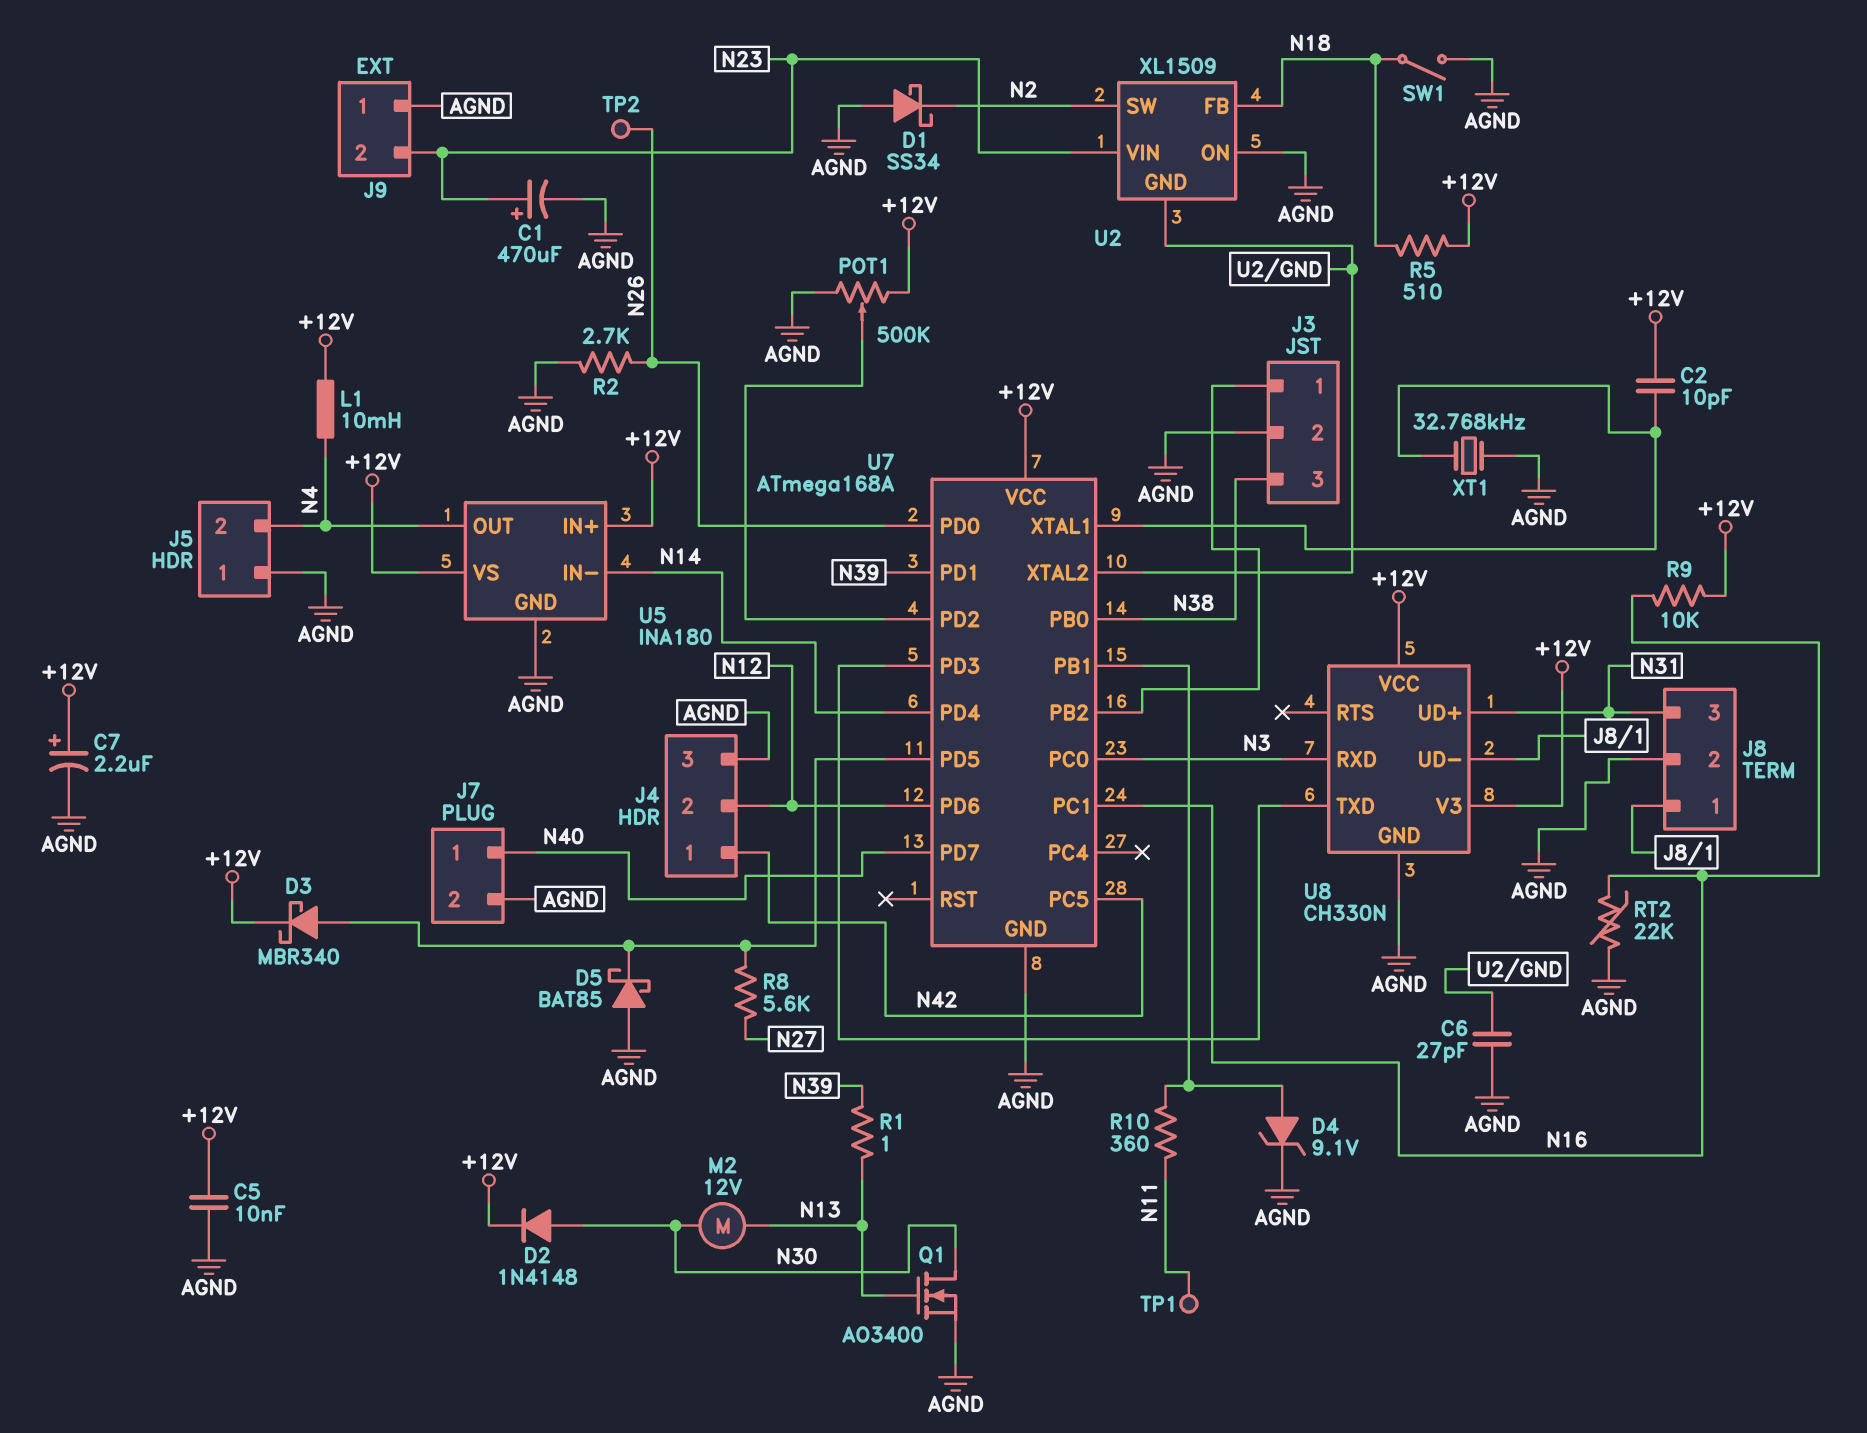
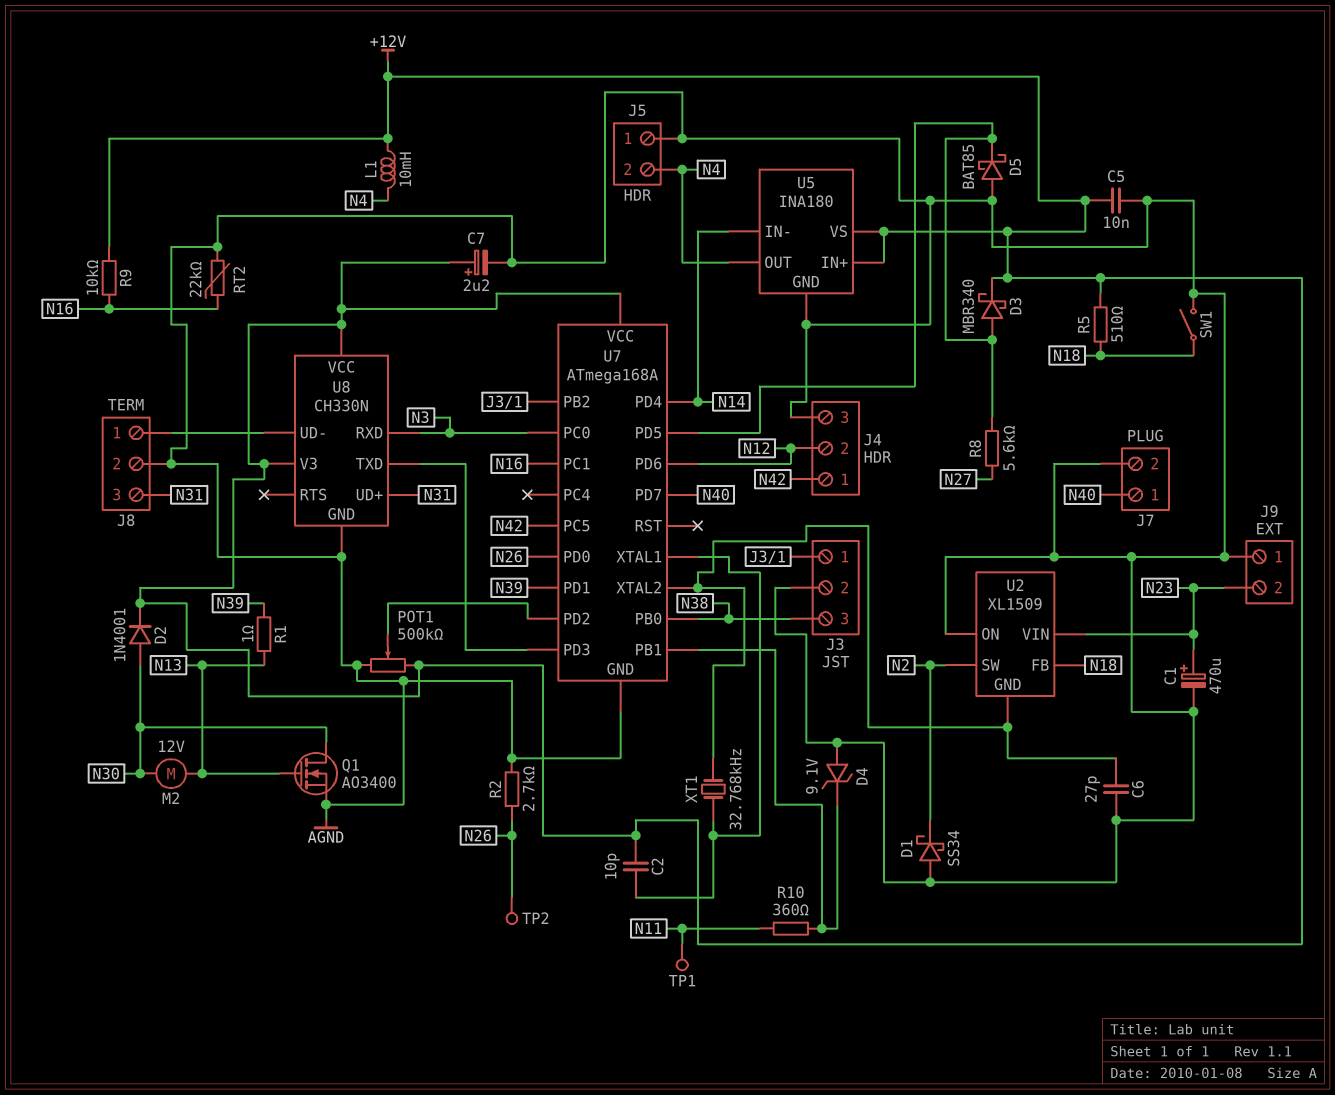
D2: diode 1N4148 (A N30, K +12V) -> diode 1N4001 (A N30, K +12V)
D4: zener 9.1V (A U7/PB1, K AGND) -> zener 9.1V (A AGND, K U7/PB1)
XT1: 32.768kHz (AGND, U7/XTAL1) -> 32.768kHz (U2/GND, U7/XTAL1)

